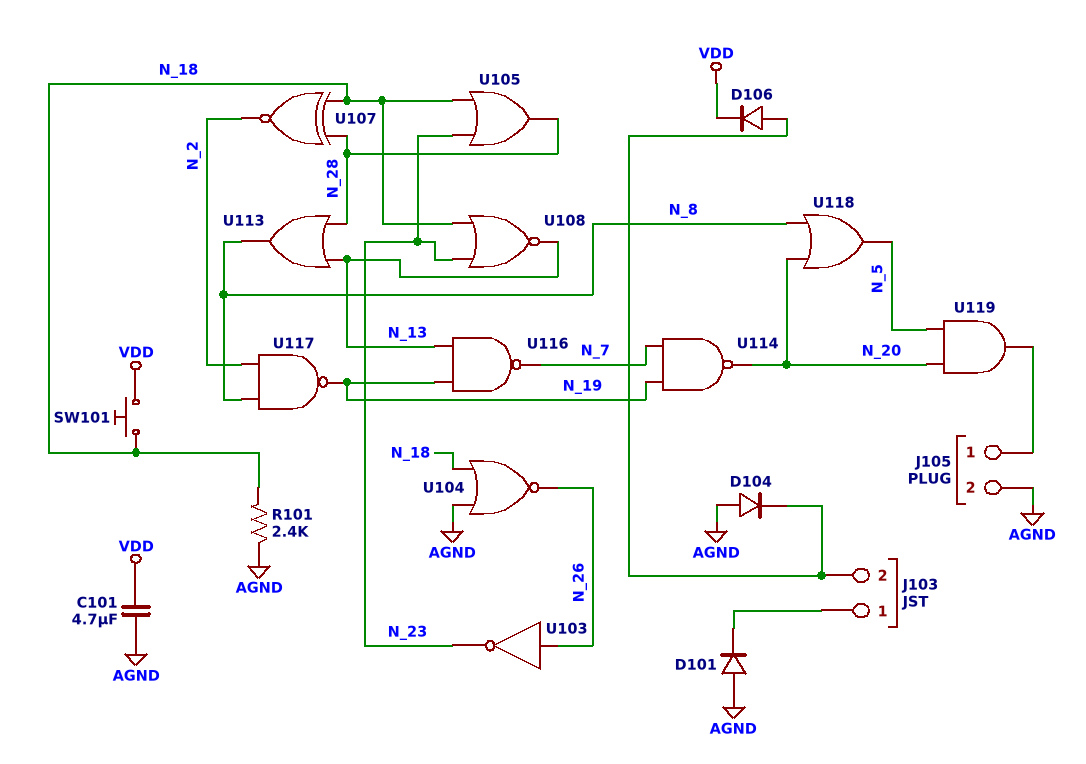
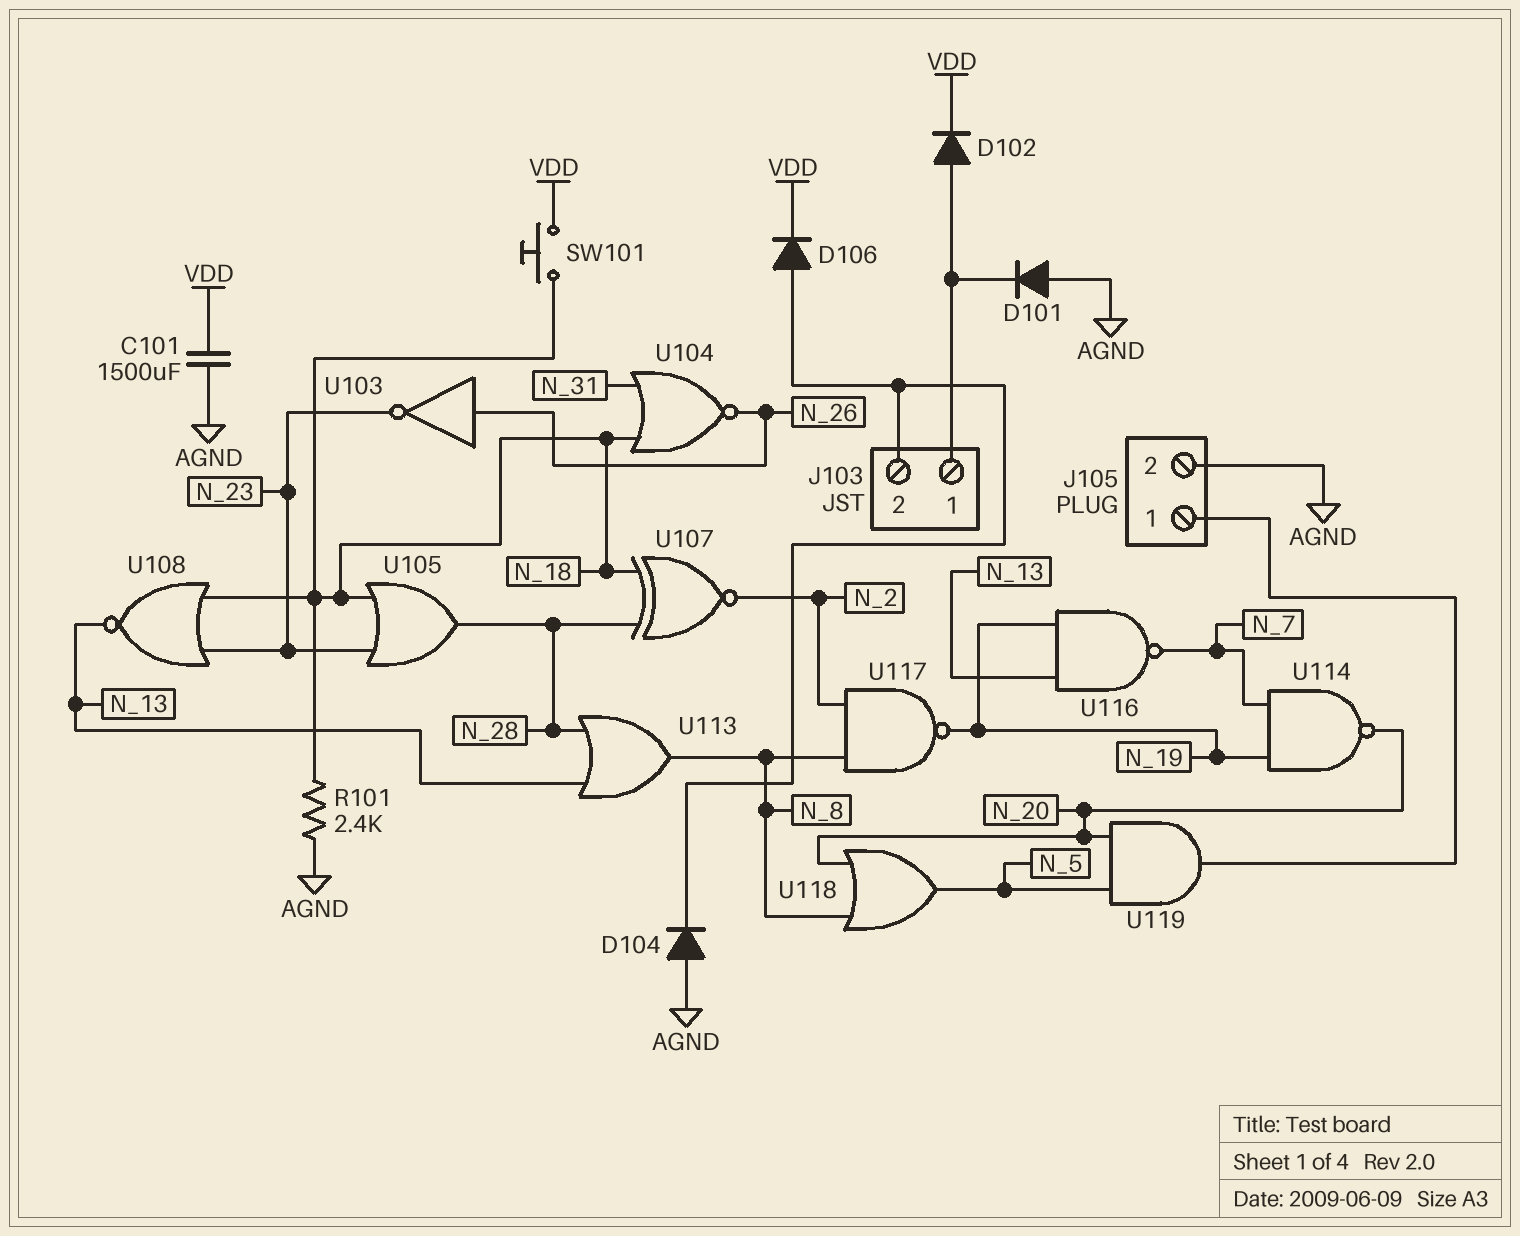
C101: 4.7uF (AGND, VDD) -> 1500uF (AGND, VDD)
D102: none -> diode (A J103/1, K VDD)
U104: NOR (in AGND, in N_18, out N_26) -> NOR (in N_18, in N_31, out N_26)

